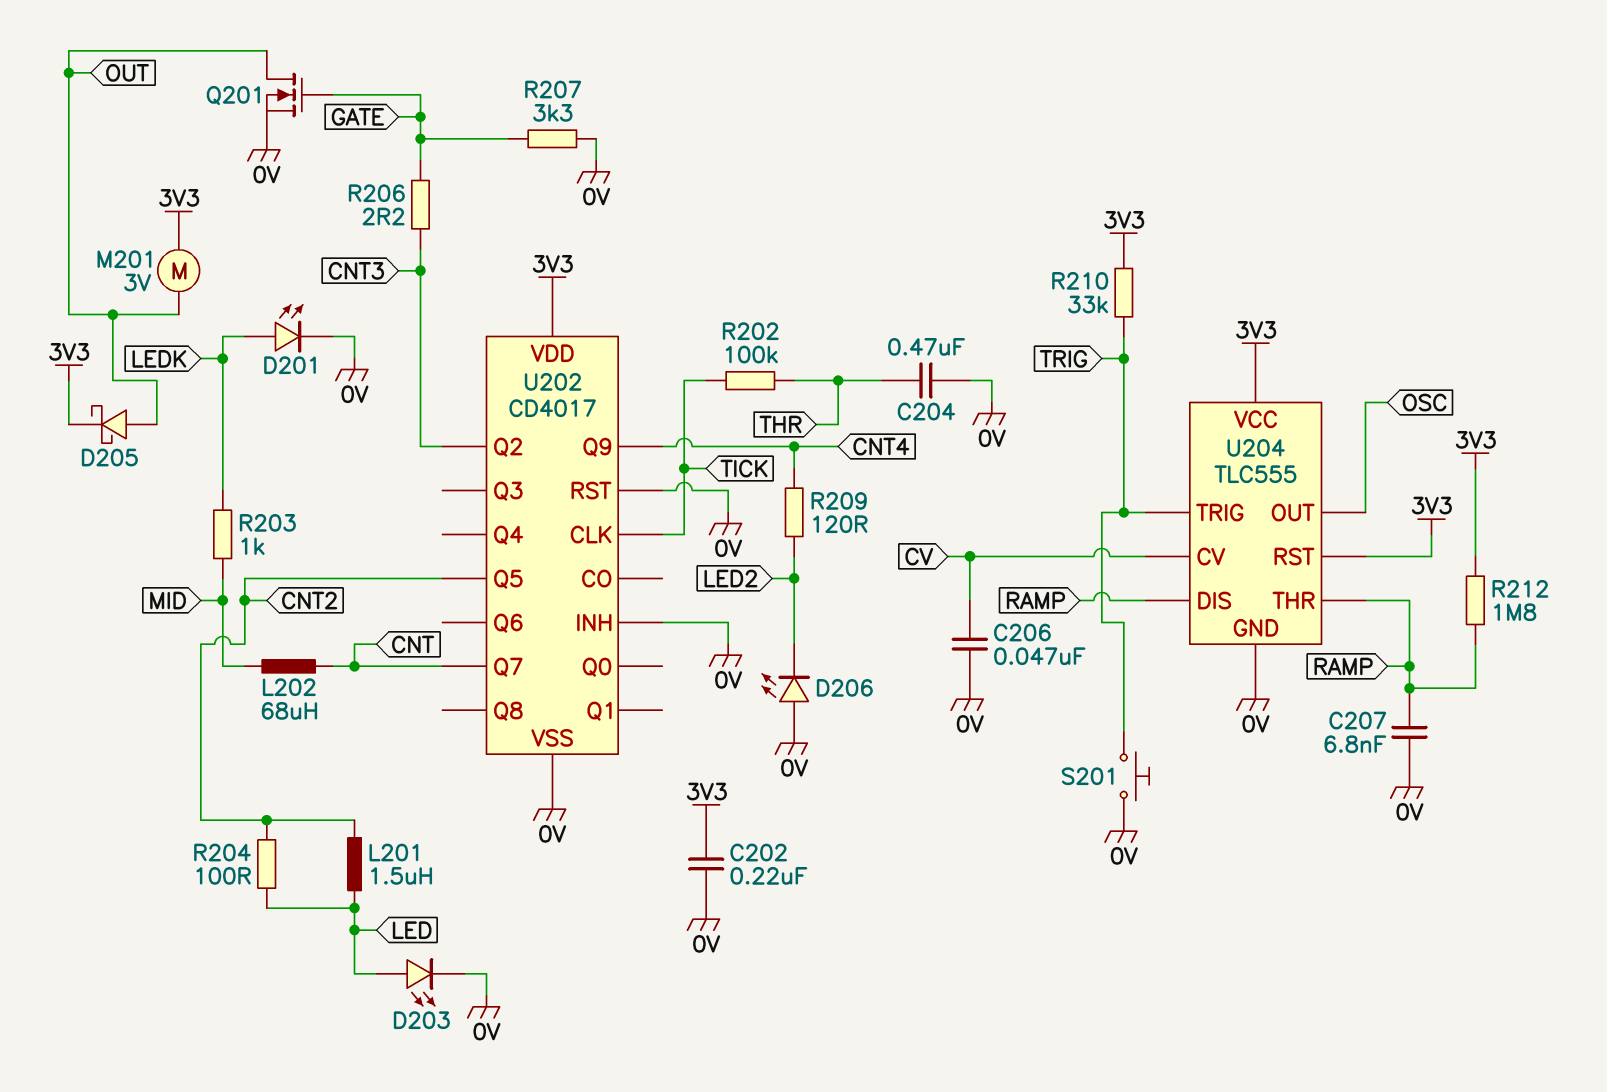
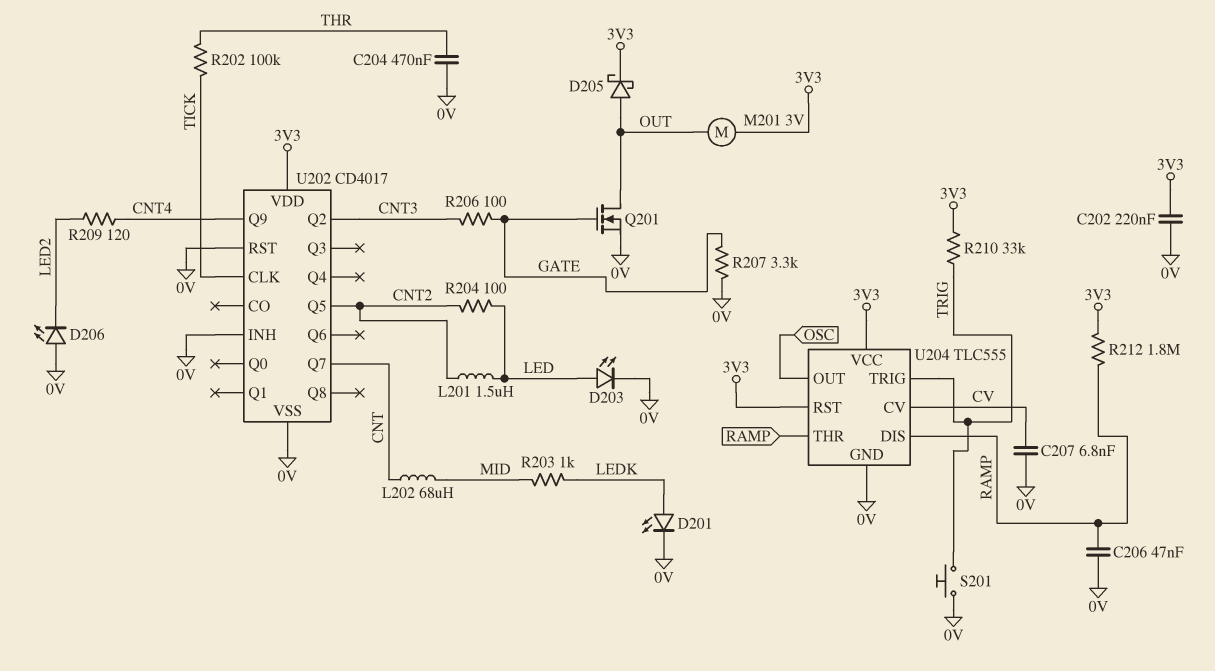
C206: 47nF (0V, CV) -> 47nF (0V, RAMP)
C207: 6.8nF (0V, RAMP) -> 6.8nF (0V, CV)
R206: 2.2 (CNT3, GATE) -> 100 (CNT3, GATE)

